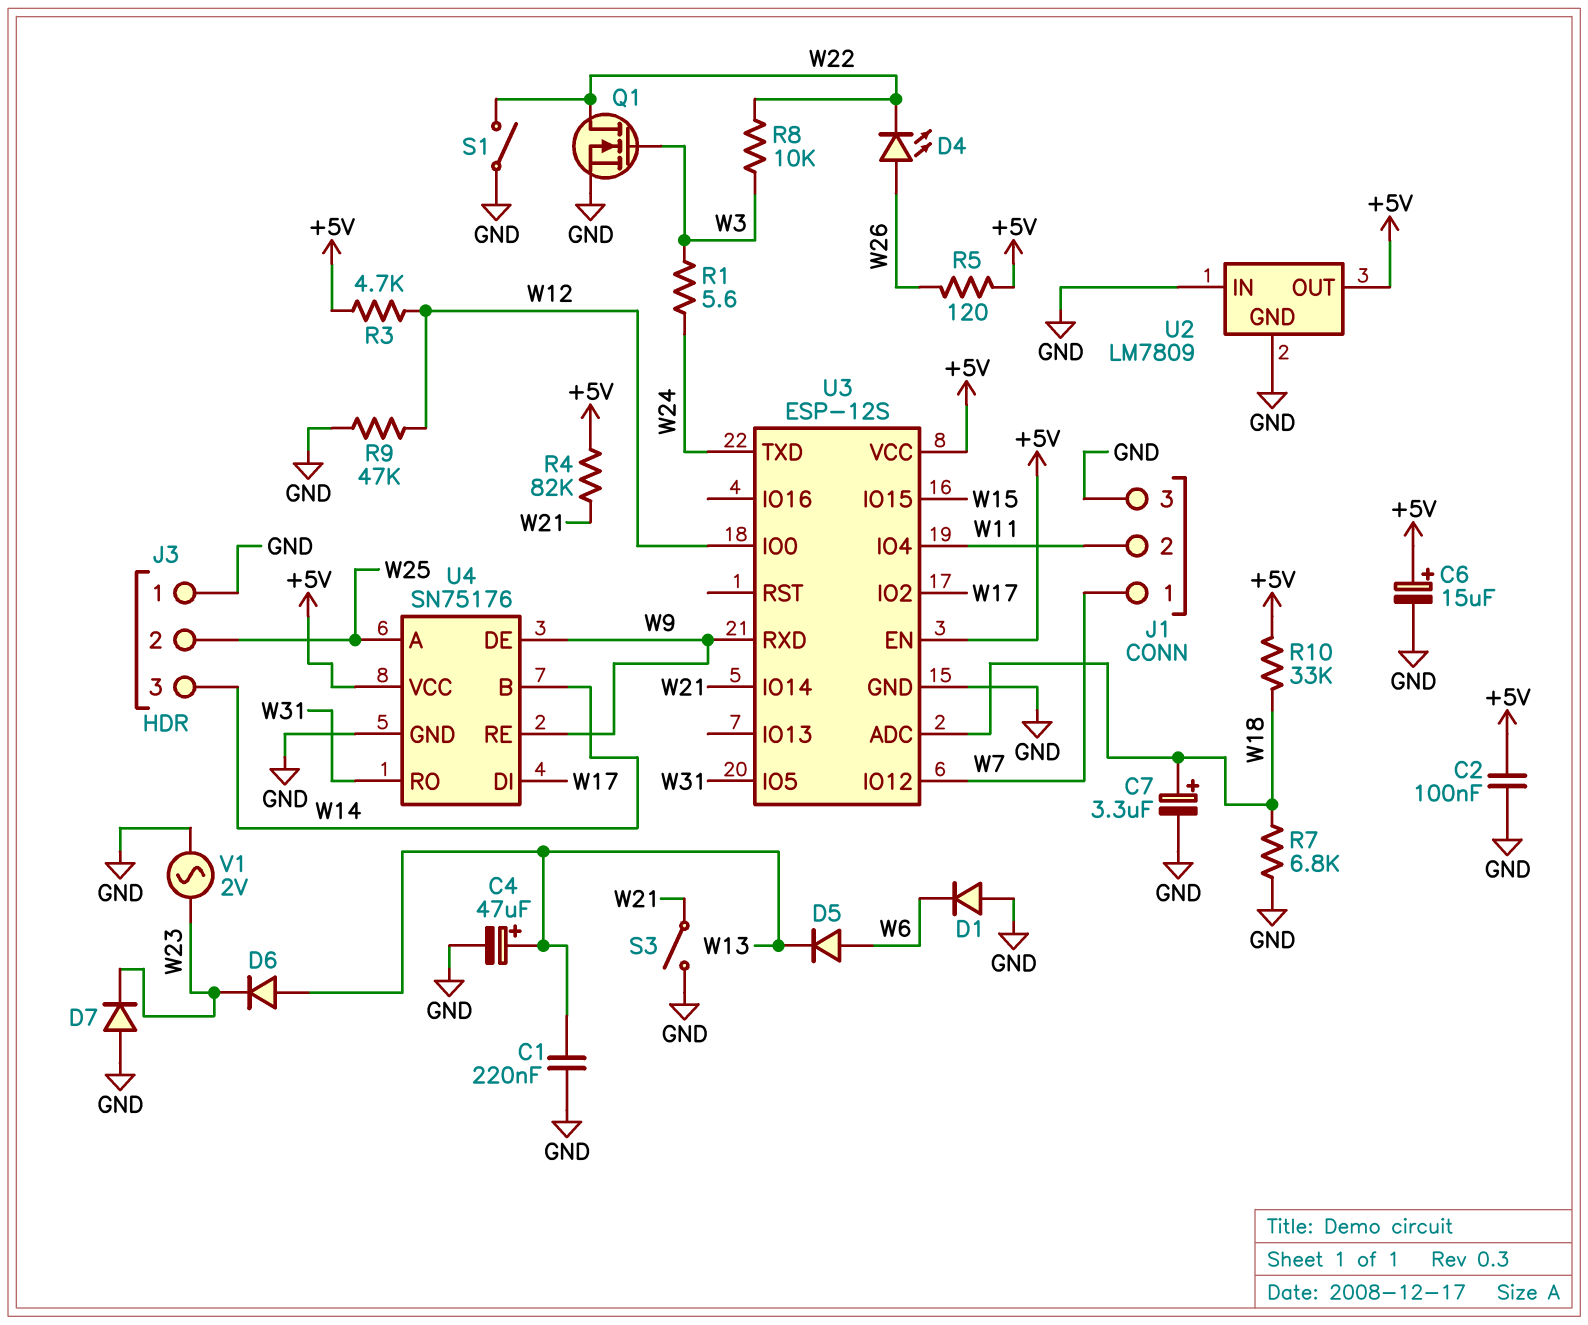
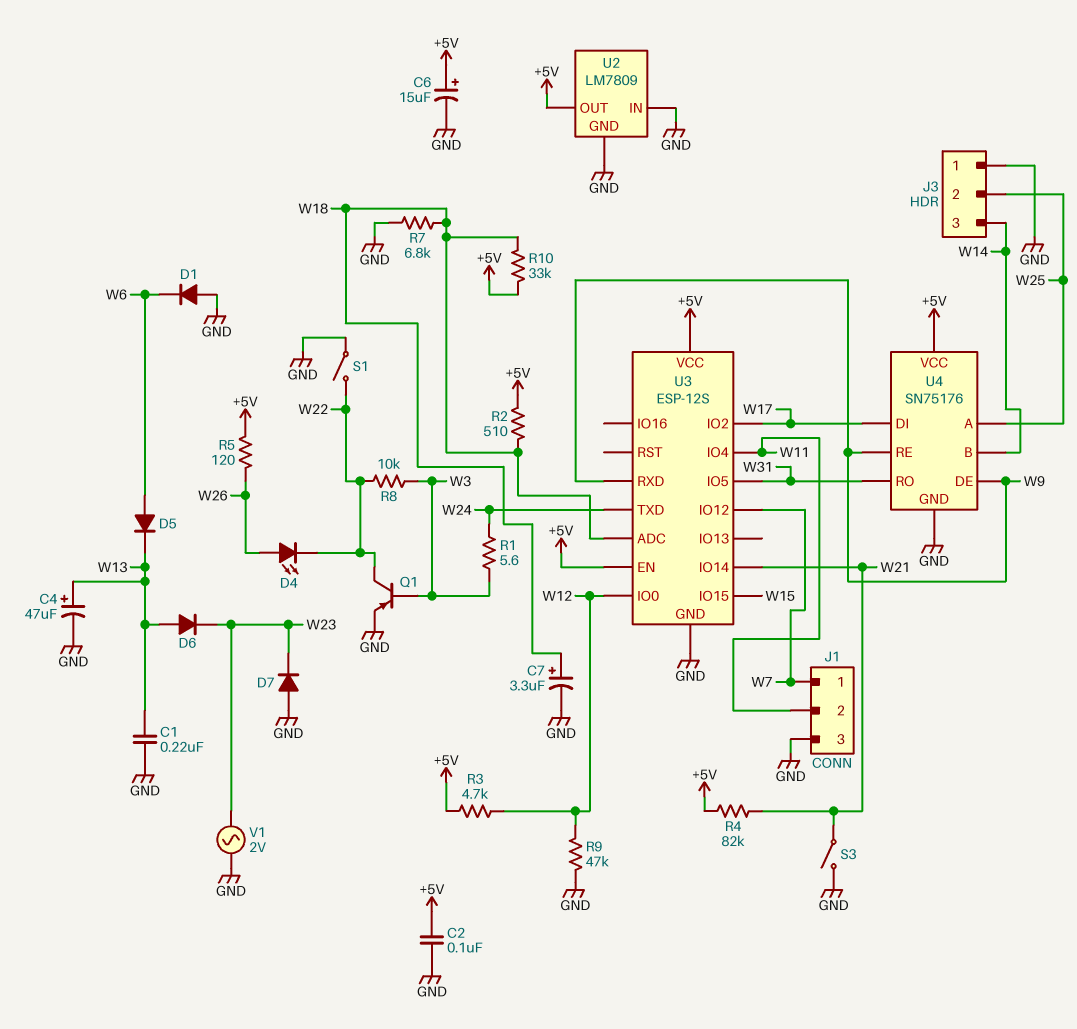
Q1: NMOS (G W3, D W22, S GND) -> PNP (B W3, C W22, E GND)
R2: none -> 510 (+5V, W18)

